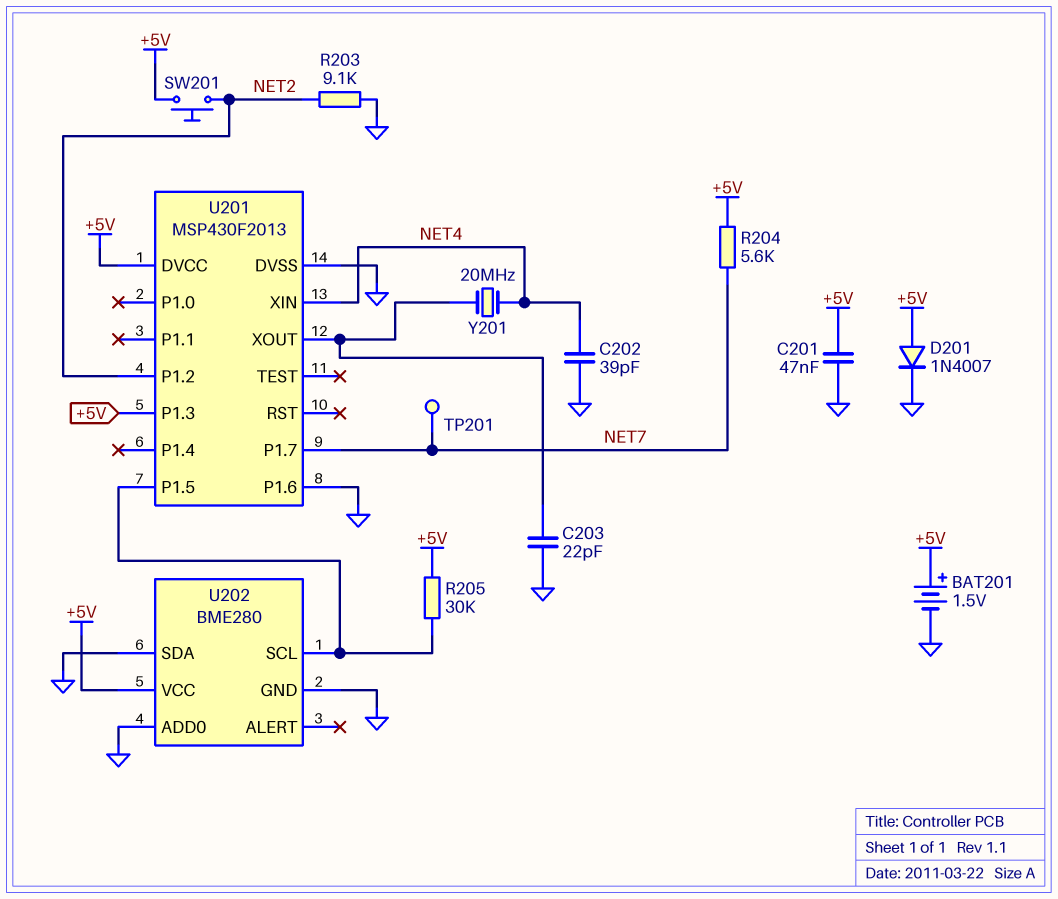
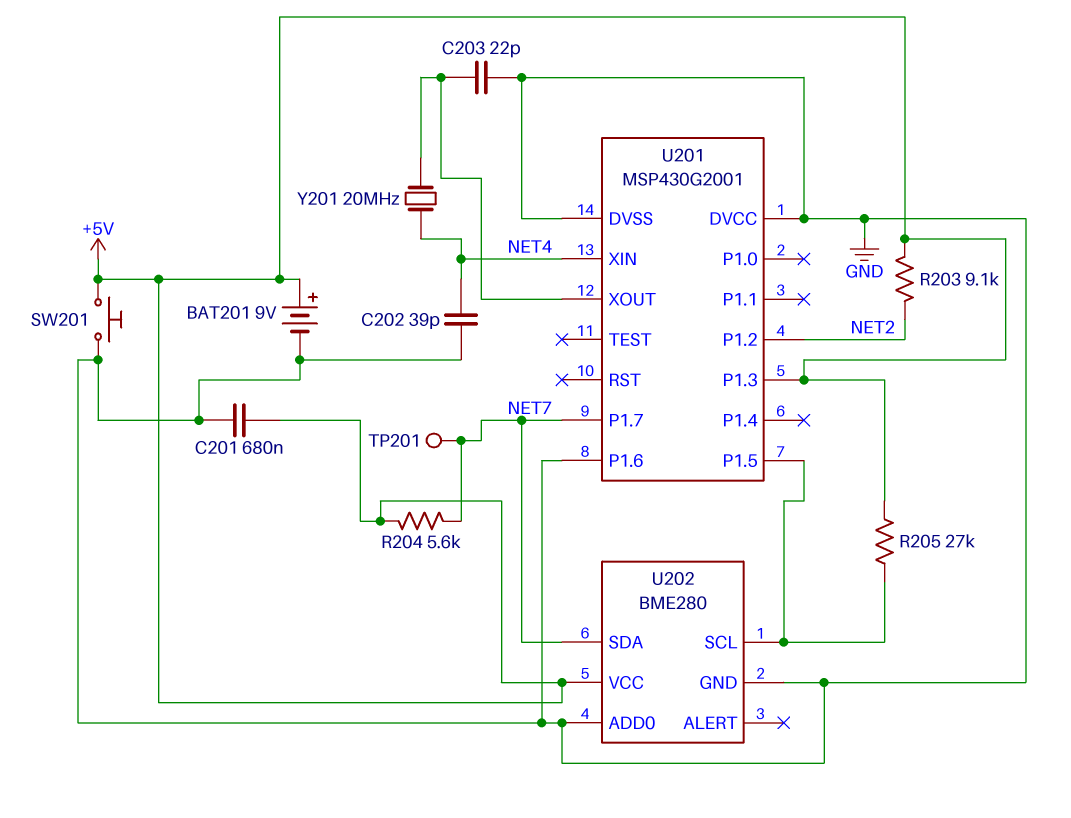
BAT201: 1.5V (plus +5V, minus GND) -> 9V (plus +5V, minus GND)
C201: 47nF (+5V, GND) -> 680nF (+5V, GND)
D201: diode 1N4007 (A +5V, K GND) -> none
R203: 9.1k (GND, NET2) -> 9.1k (+5V, NET2)
R205: 30k (+5V, U201/P1.5) -> 27k (+5V, U201/P1.5)
SW201: button (+5V, NET2) -> button (+5V, GND)
U201: MSP430F2013 -> MSP430G2001
U201 pin DVCC: +5V -> GND
U202 pin SDA: GND -> NET7

